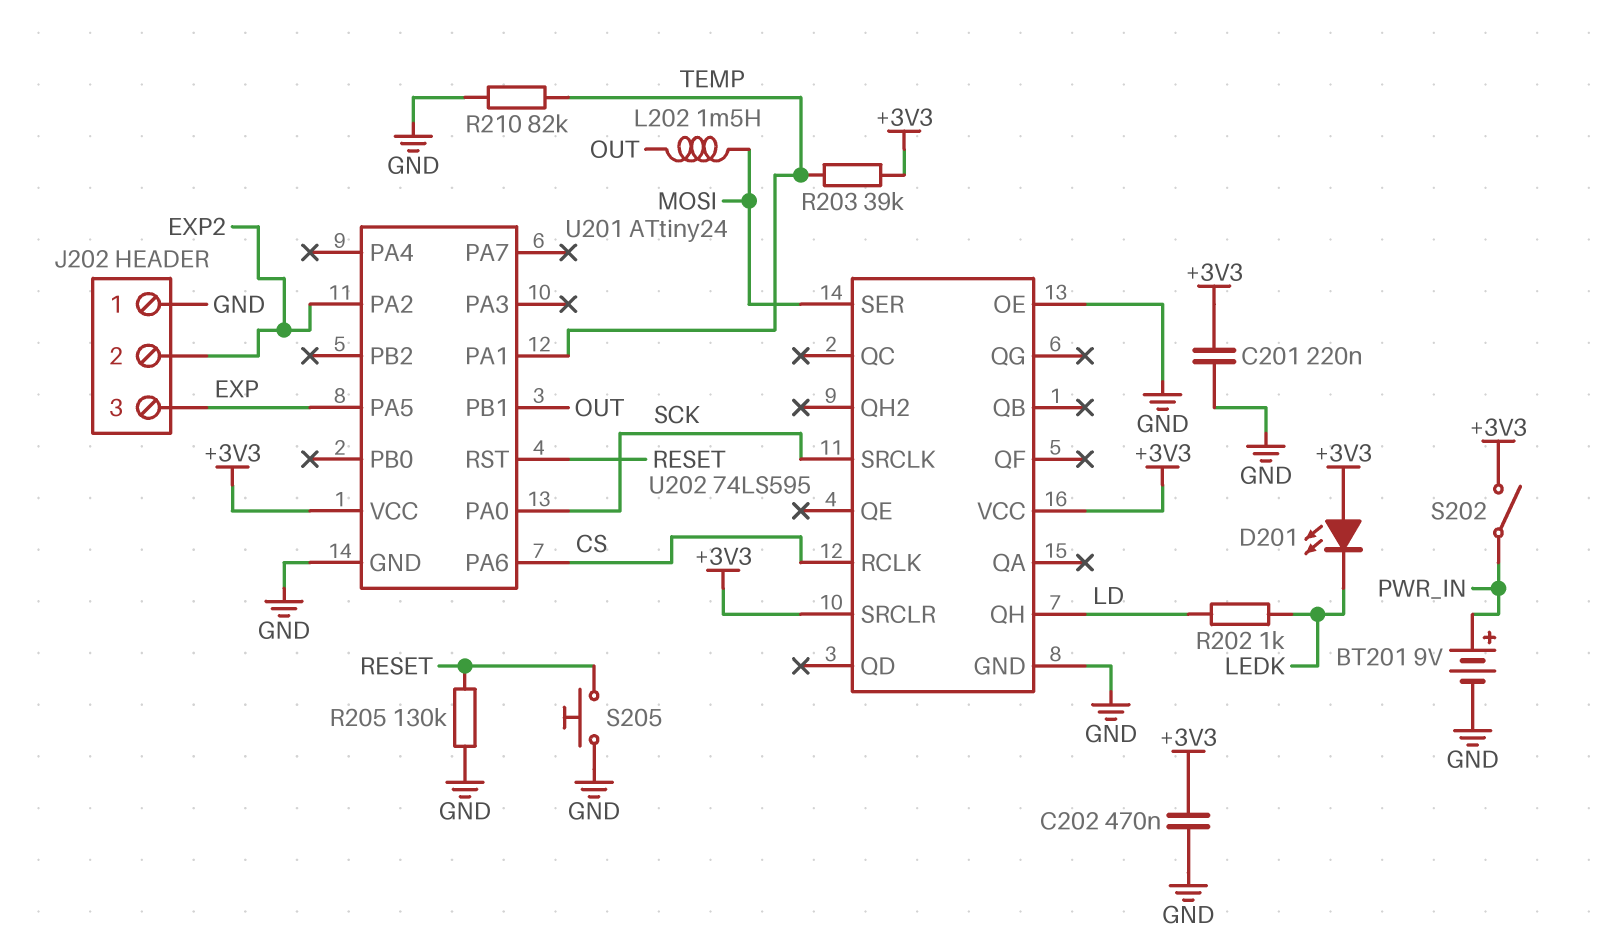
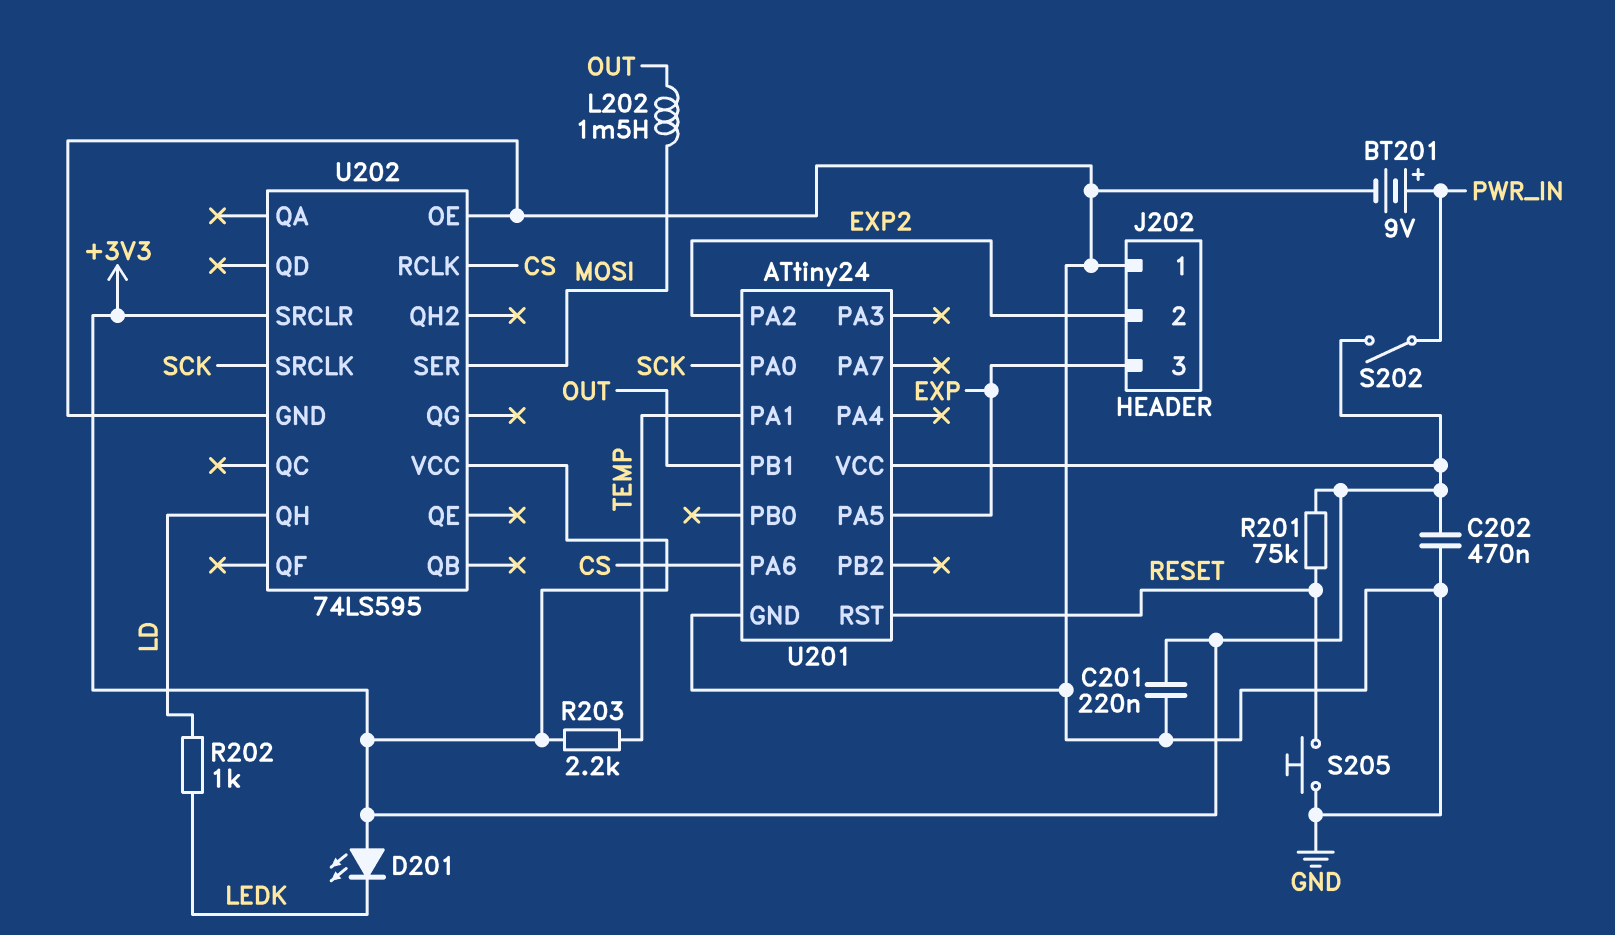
R201: none -> 75k (+3V3, RESET)
R203: 39k (+3V3, TEMP) -> 2.2k (+3V3, TEMP)
R205: 130k (GND, RESET) -> none
R210: 82k (GND, TEMP) -> none

